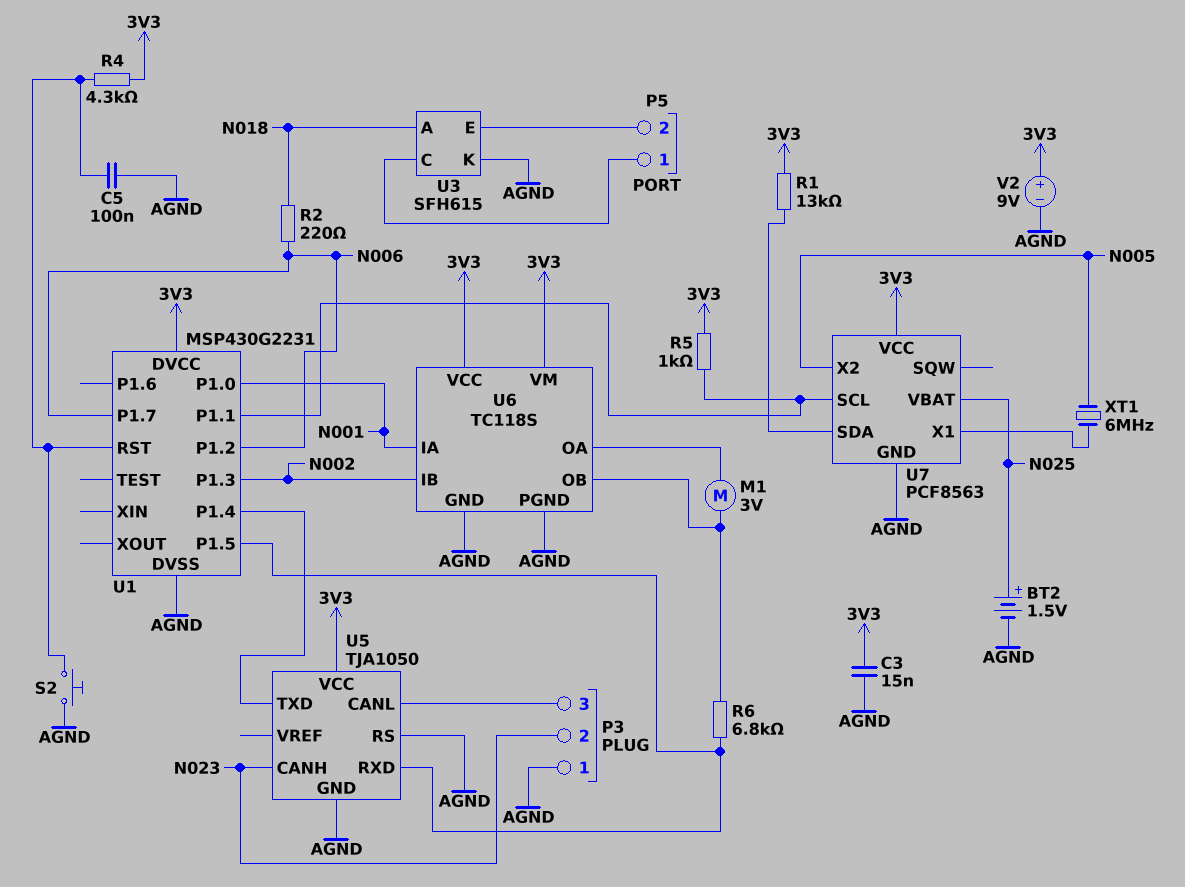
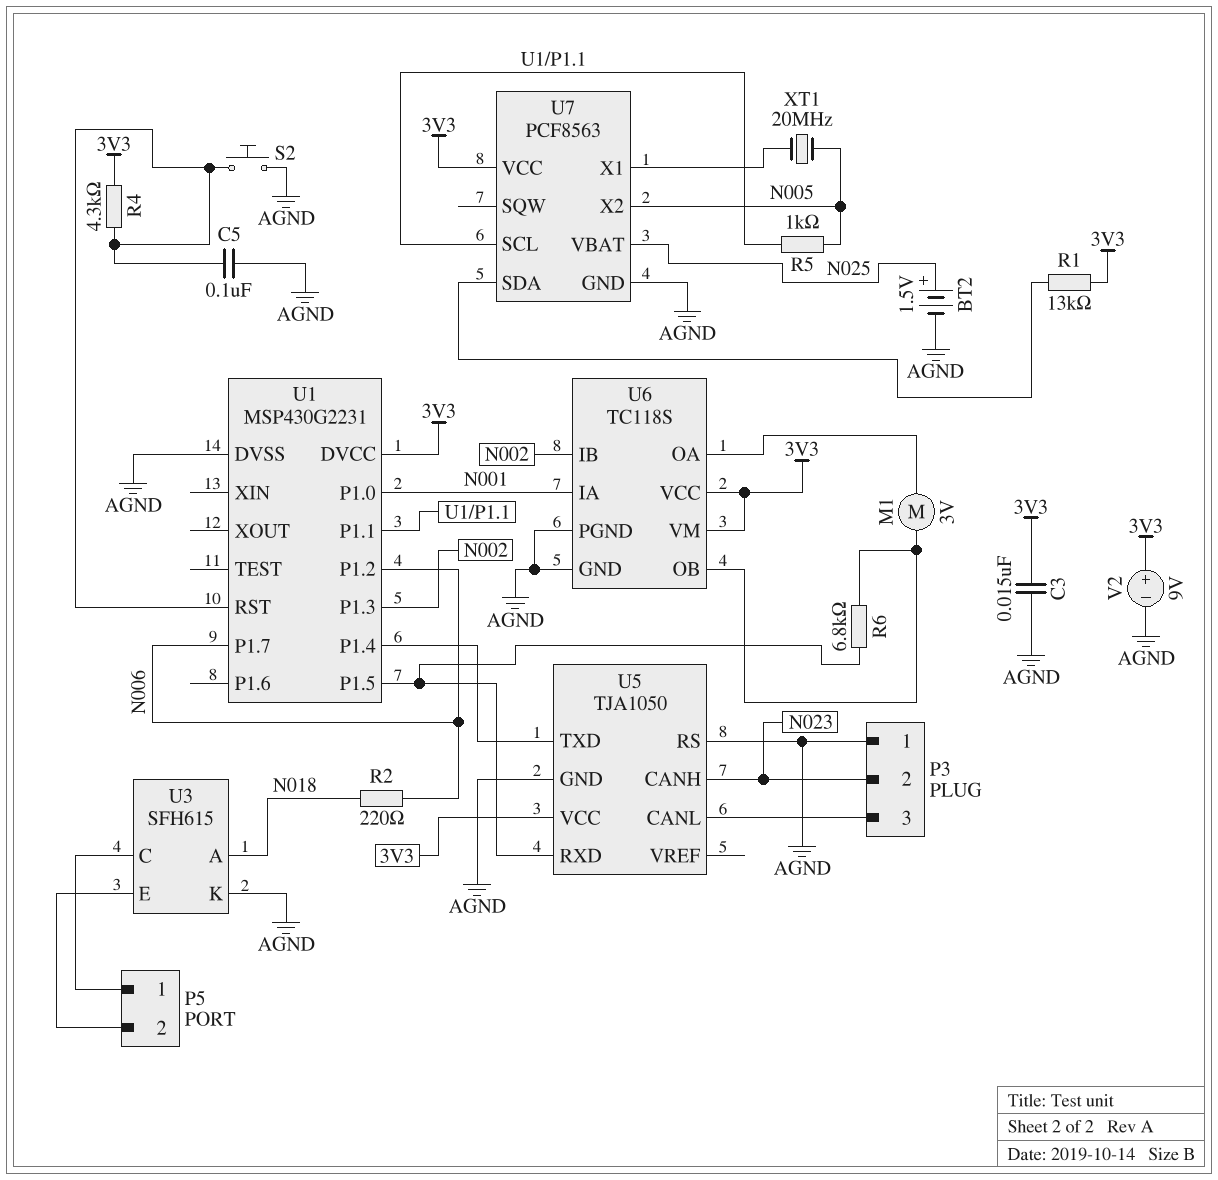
R5: 1k (3V3, U1/P1.1) -> 1k (N005, U1/P1.1)
XT1: 6MHz (N005, U7/X1) -> 20MHz (N005, U7/X1)

